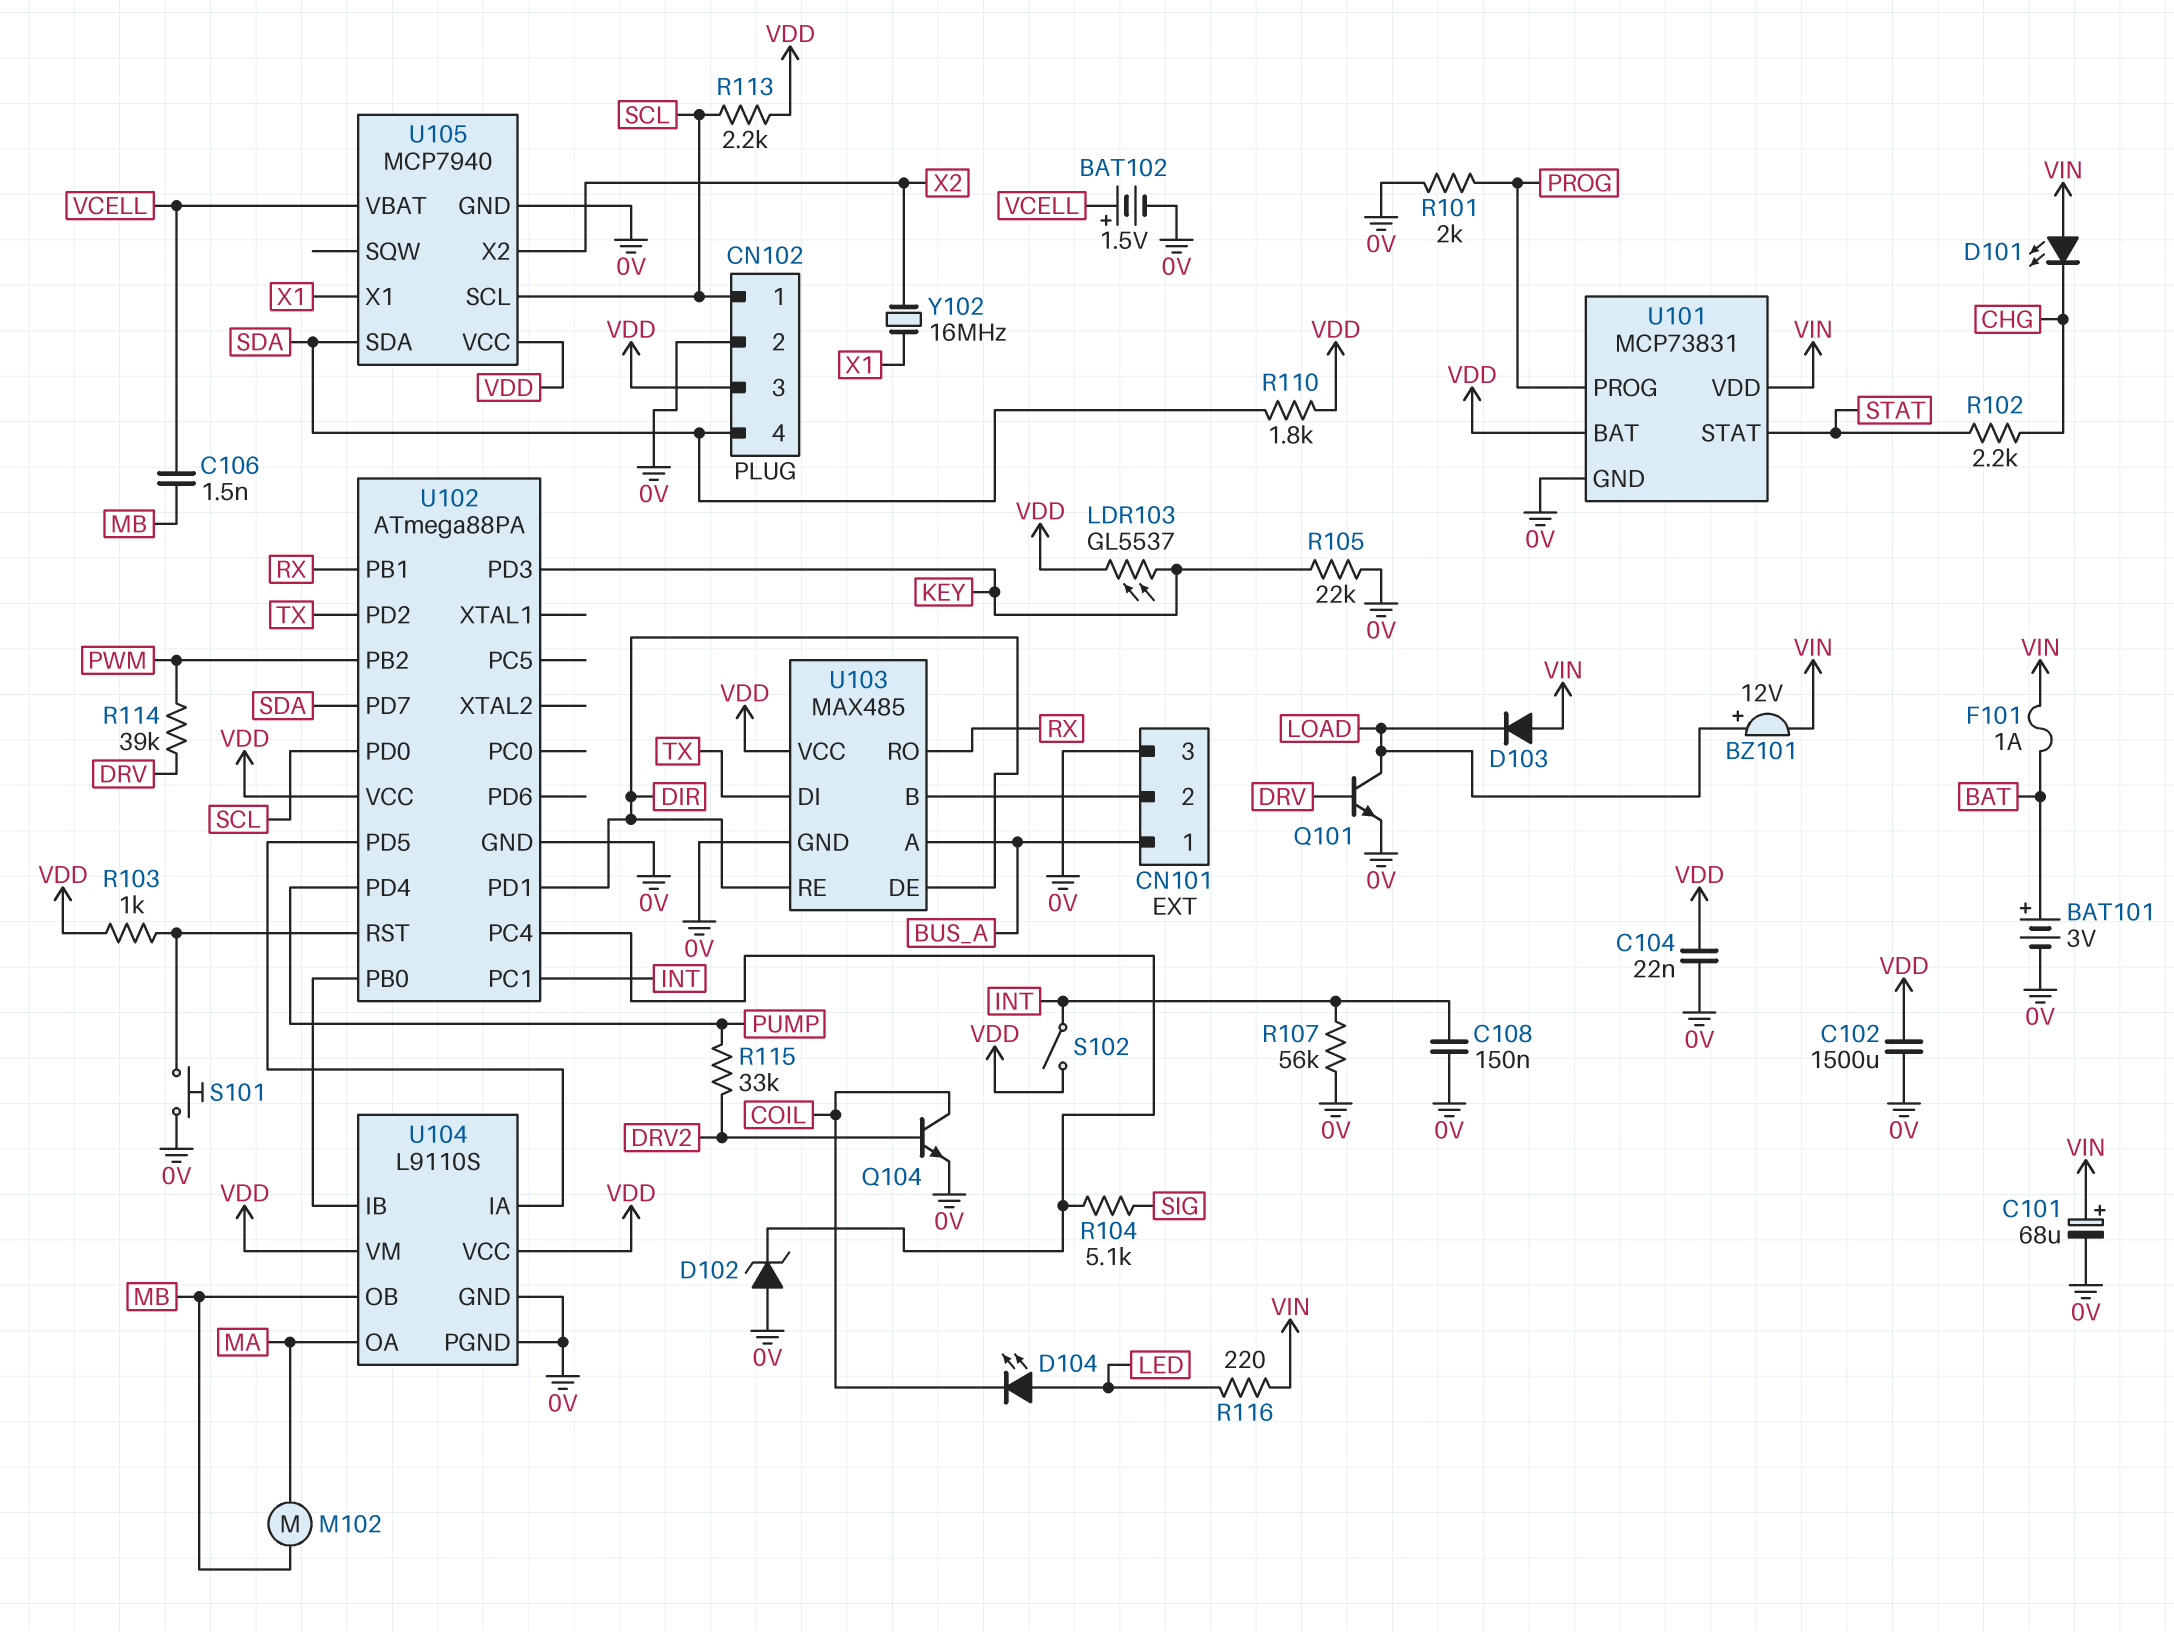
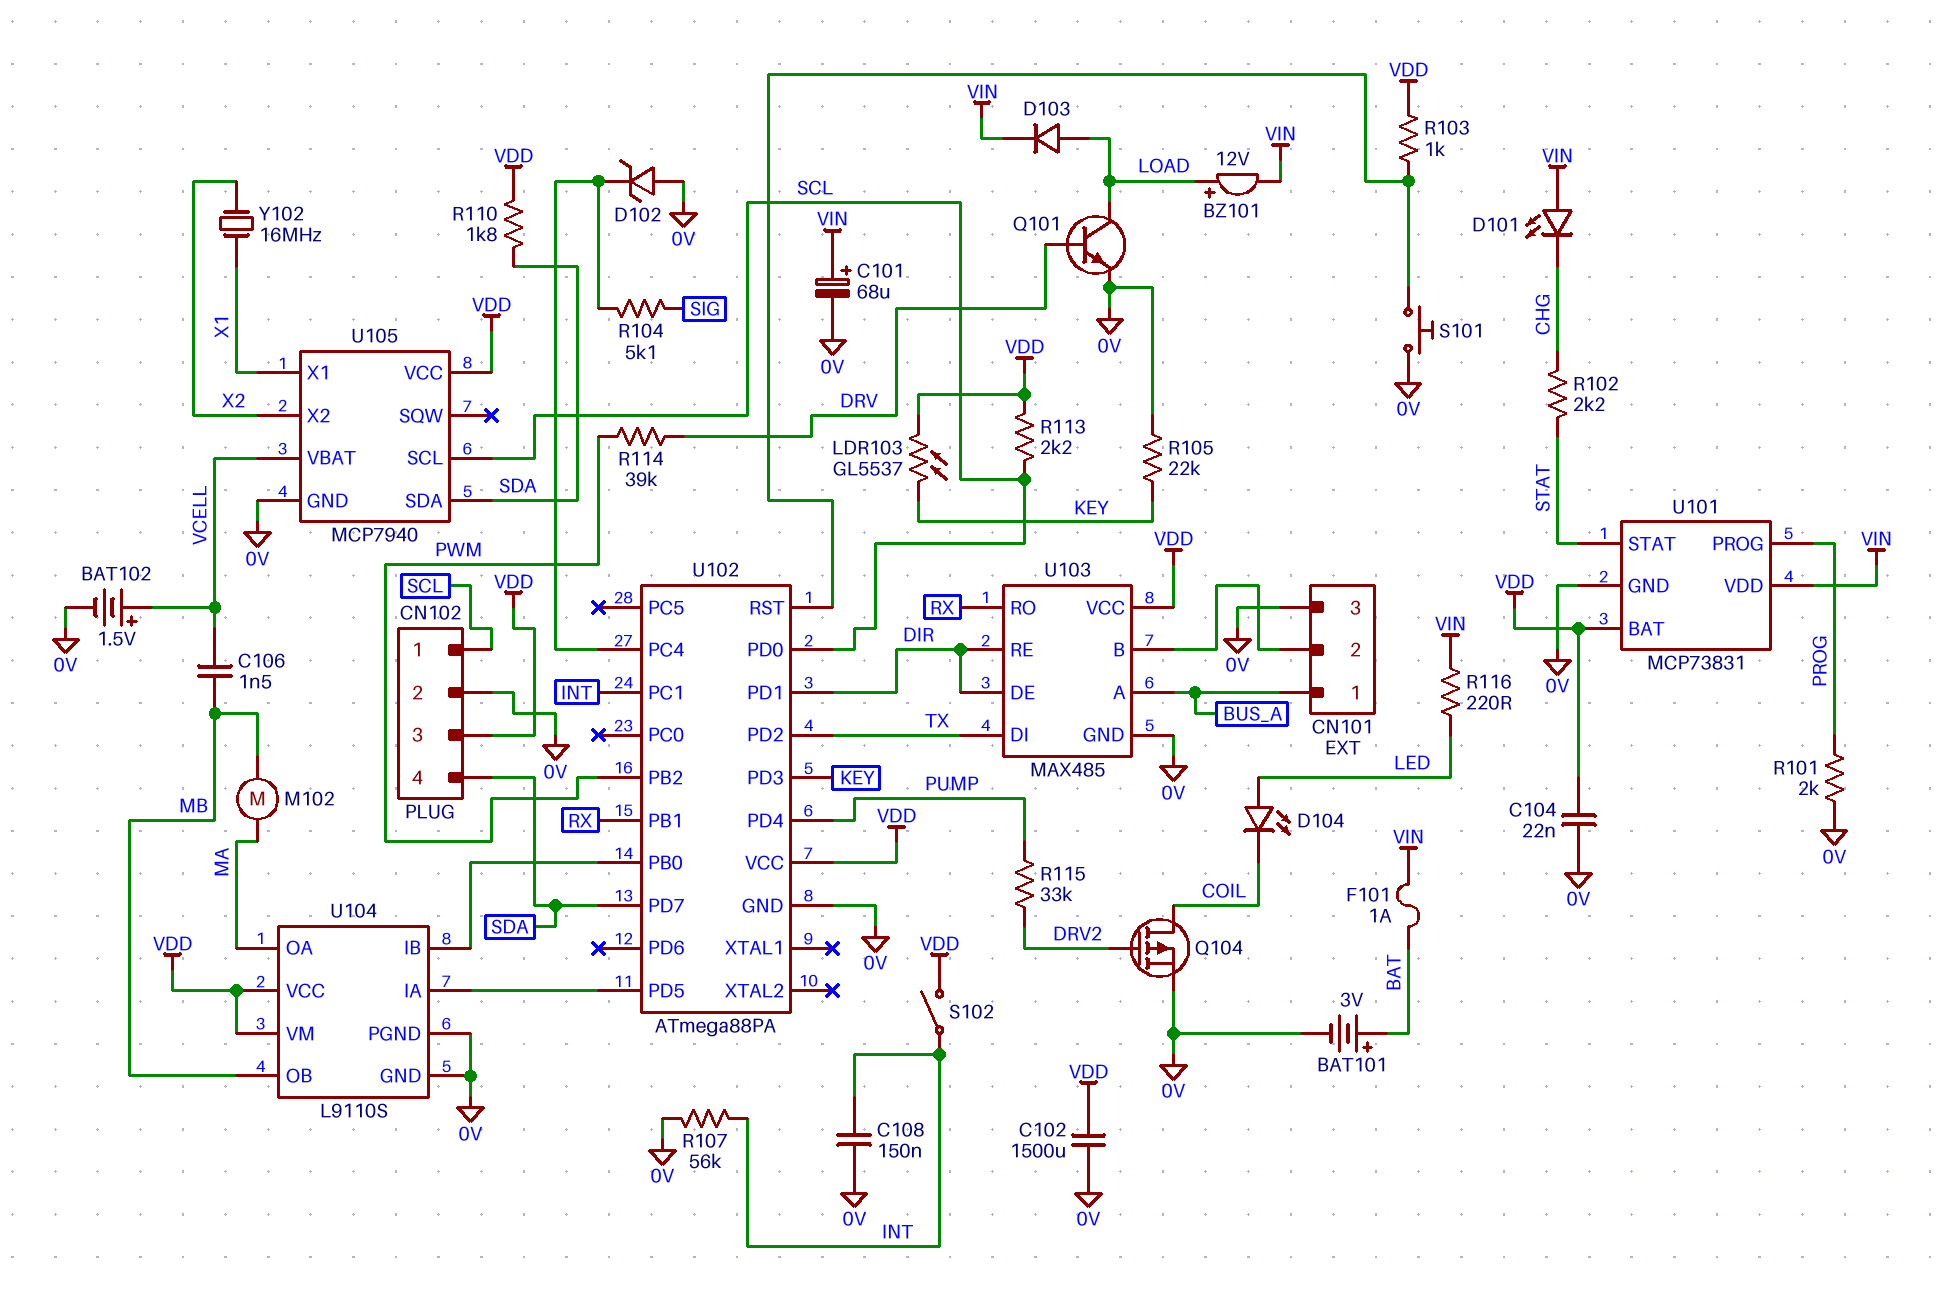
D103: diode (A VIN, K LOAD) -> diode (A LOAD, K VIN)
Q104: NPN (B DRV2, C COIL, E 0V) -> PMOS (G DRV2, D COIL, S 0V)

